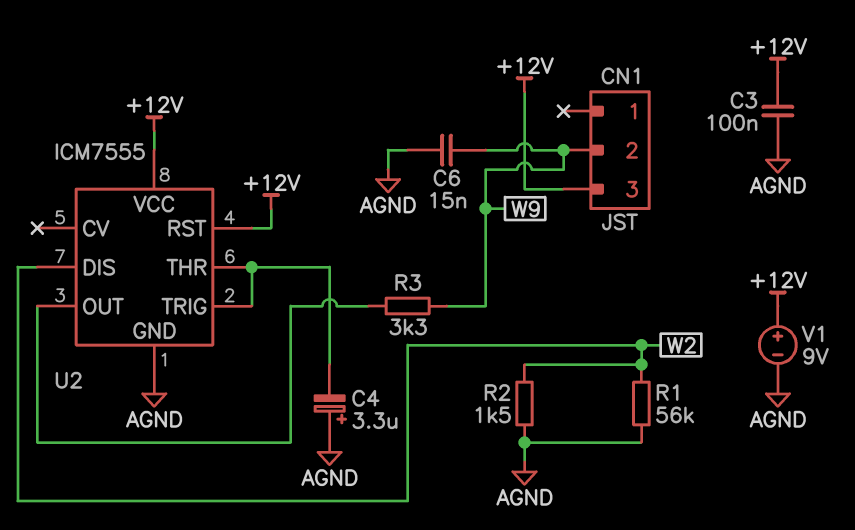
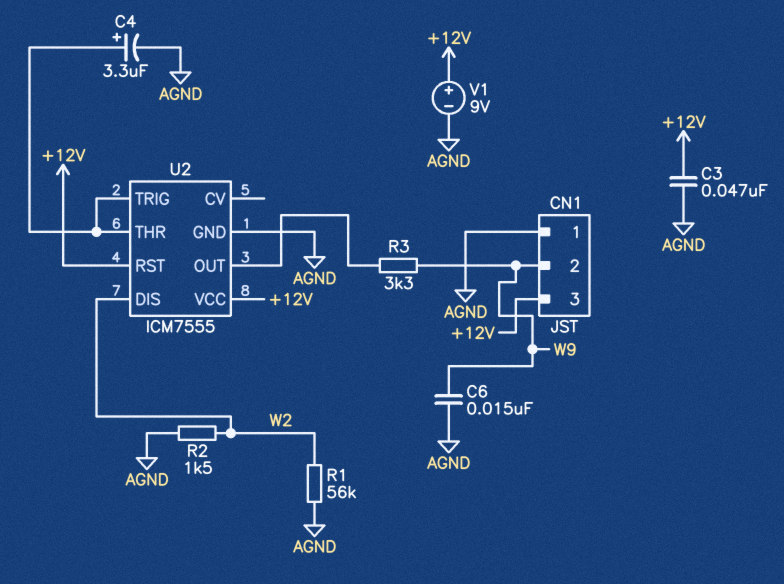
C3: 100nF (+12V, AGND) -> 47nF (+12V, AGND)
C4: 3.3uF (plus AGND, minus U2/THR) -> 3.3uF (plus U2/THR, minus AGND)
CN1 pin 1: none -> AGND

